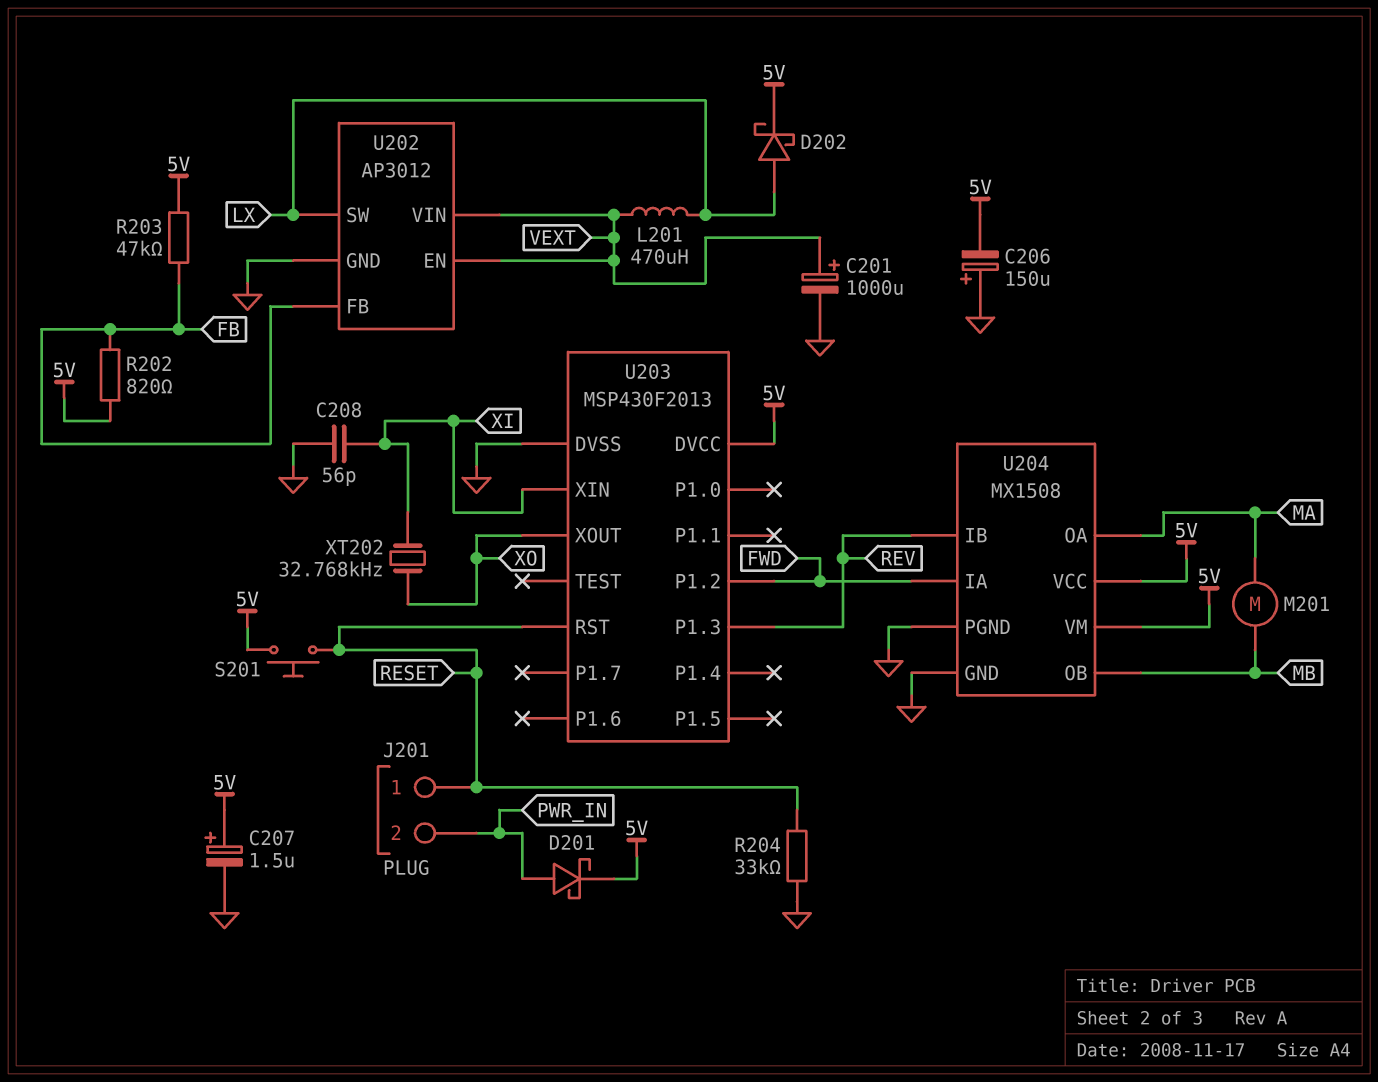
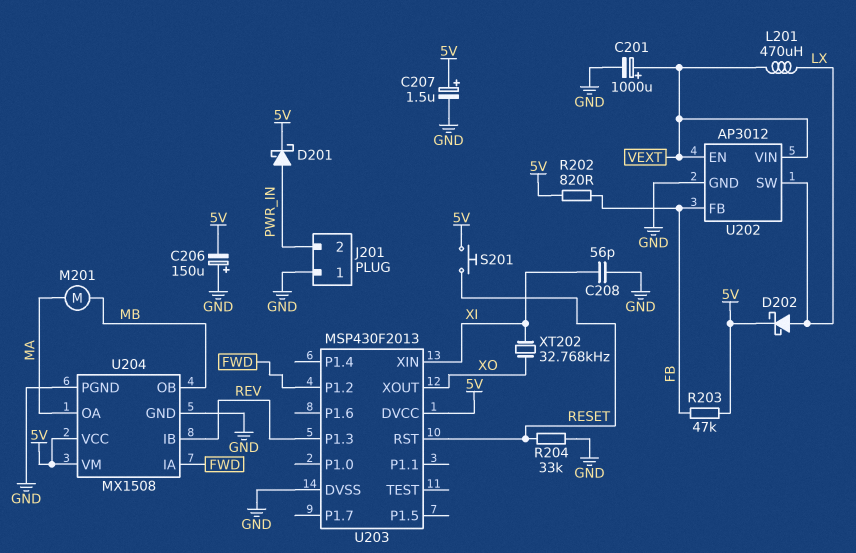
J201 pin 1: RESET -> GND

